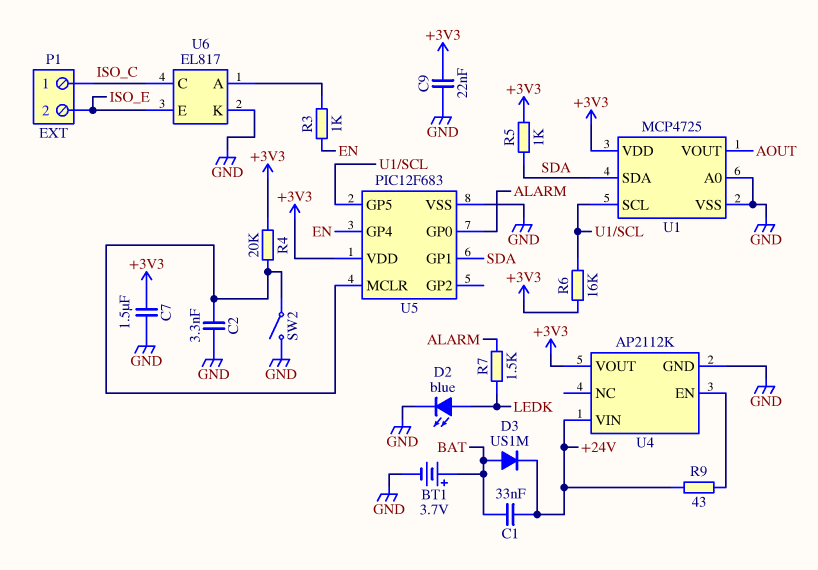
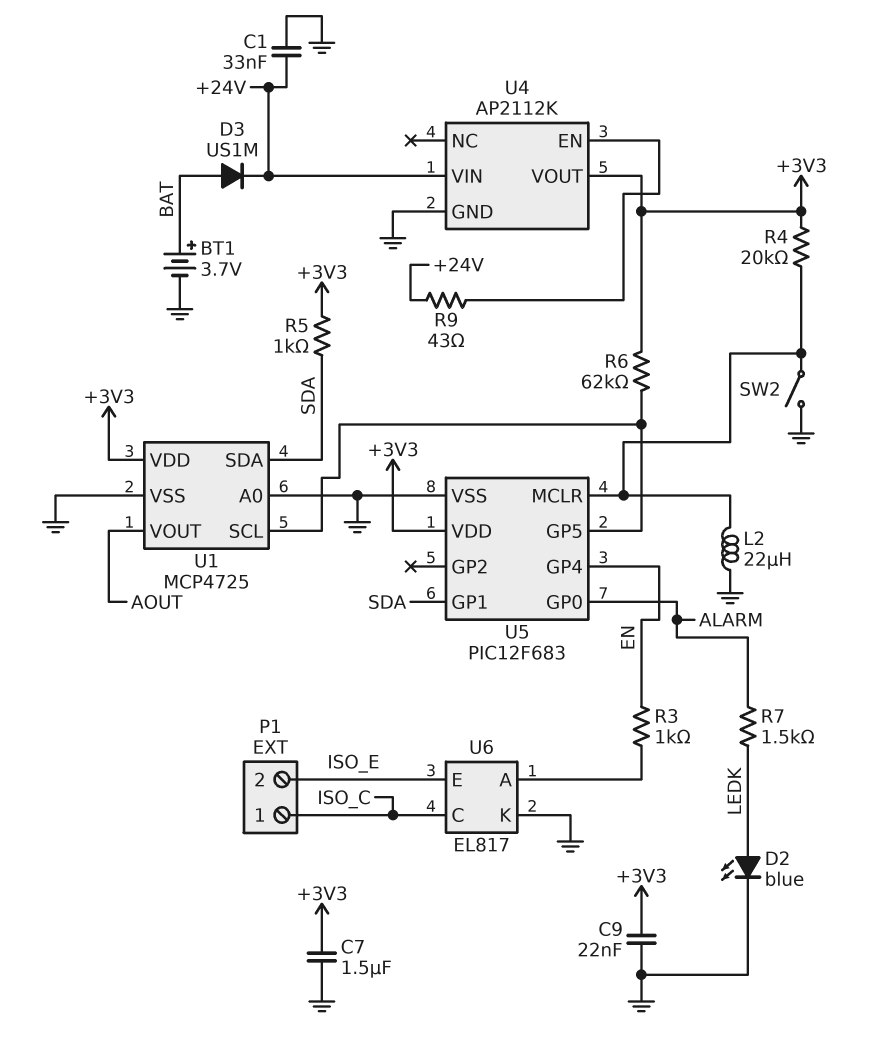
C1: 33nF (+24V, BAT) -> 33nF (+24V, GND)
C2: 3.3nF (GND, U5/MCLR) -> none
L2: none -> 22uH (GND, U5/MCLR)
R6: 16k (+3V3, U1/SCL) -> 62k (+3V3, U1/SCL)

